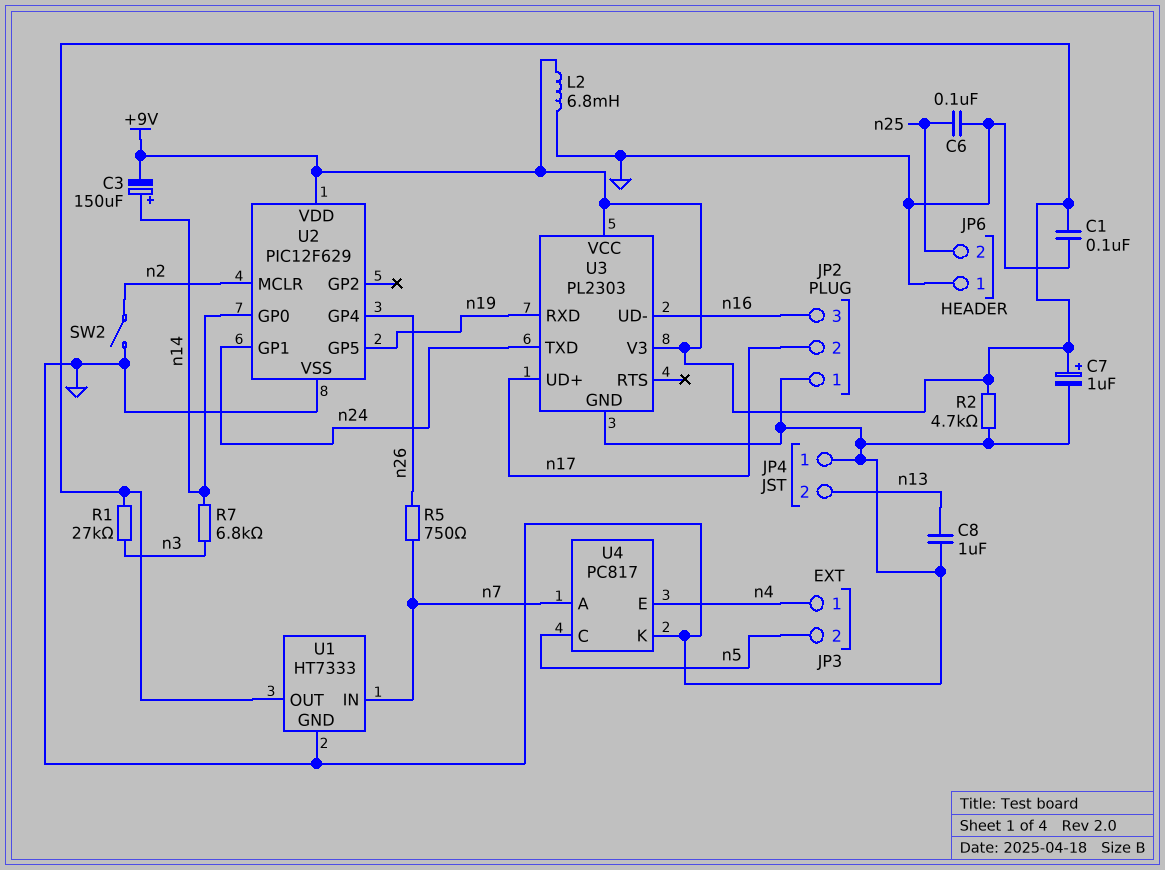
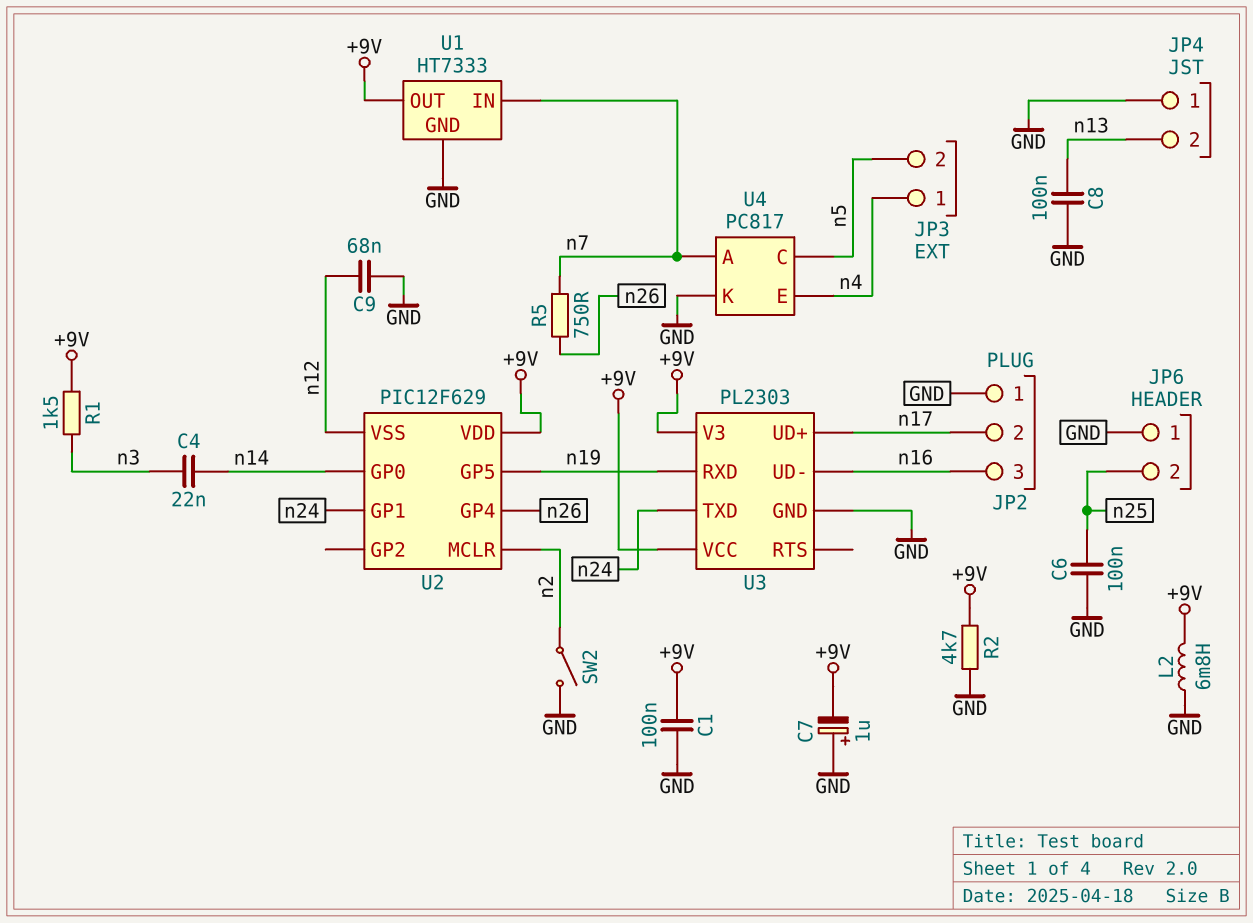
C3: 150uF (plus n14, minus +9V) -> none
C4: none -> 22nF (n3, n14)
C7: 1uF (plus +9V, minus GND) -> 1uF (plus GND, minus +9V)
C8: 1uF (GND, n13) -> 100nF (GND, n13)
C9: none -> 68nF (GND, n12)
R1: 27k (+9V, n3) -> 1.5k (+9V, n3)
R7: 6.8k (n3, n14) -> none
U2 pin VSS: GND -> n12

